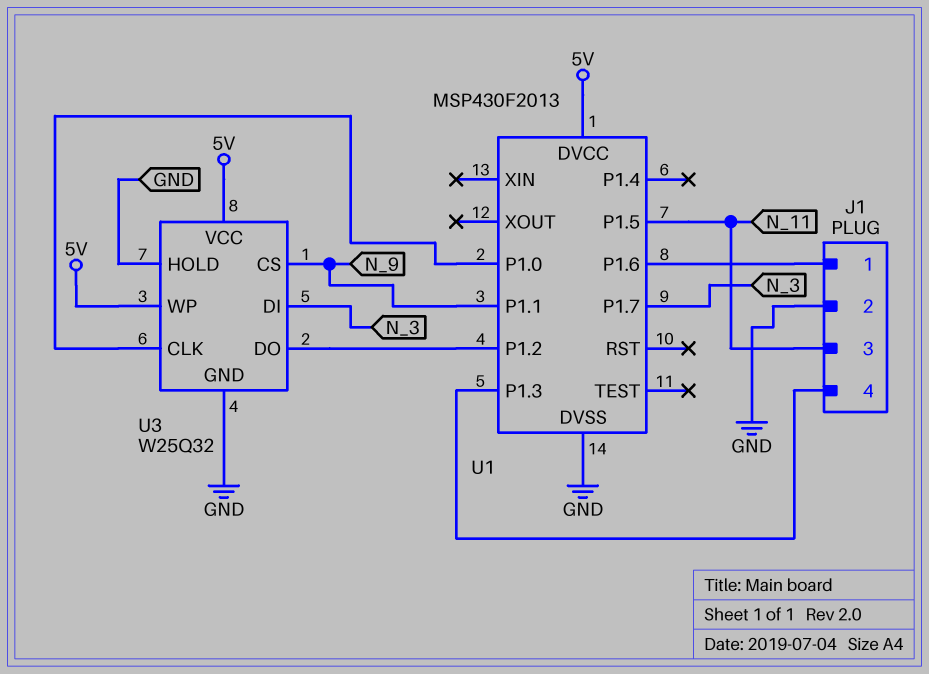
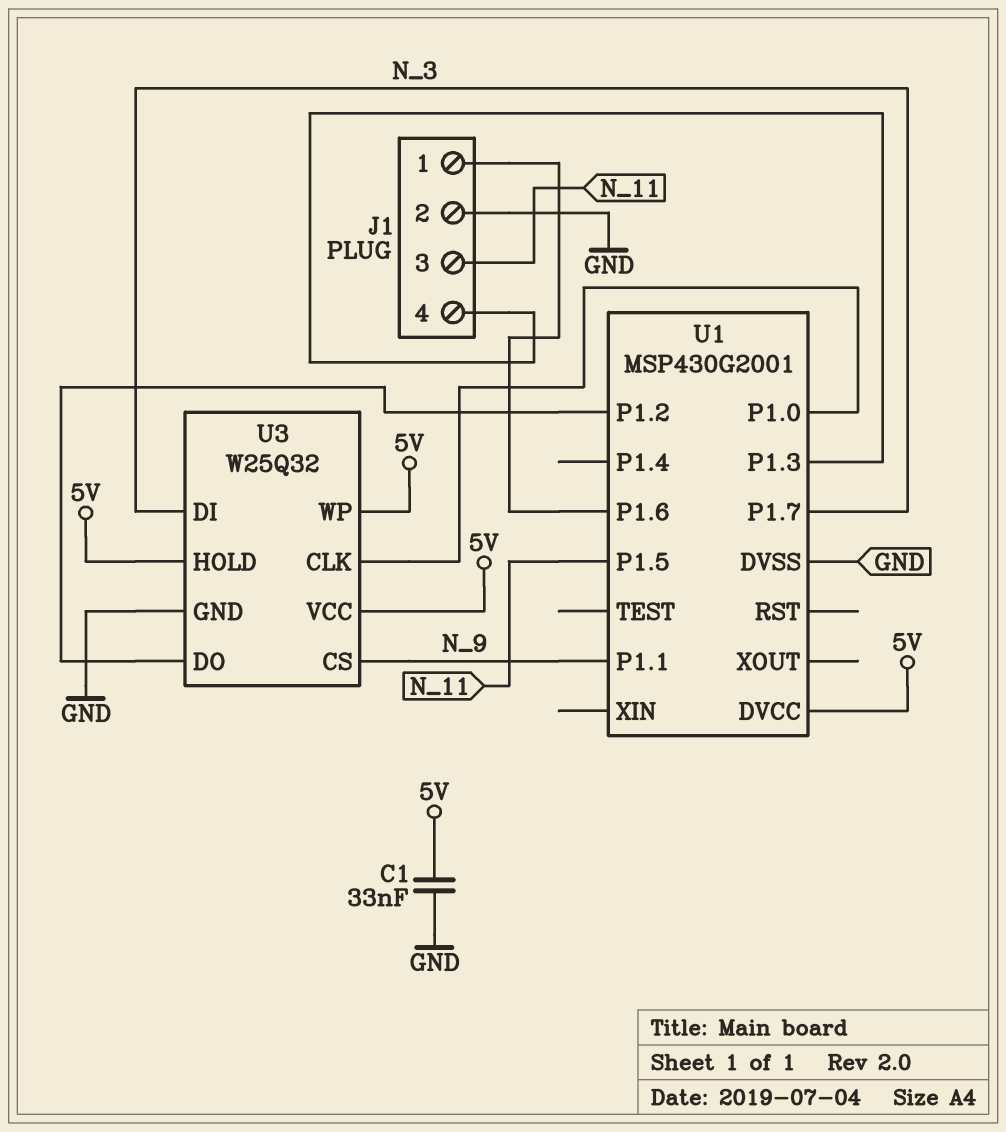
C1: none -> 33nF (5V, GND)
U1: MSP430F2013 -> MSP430G2001
U3 pin HOLD: GND -> 5V

